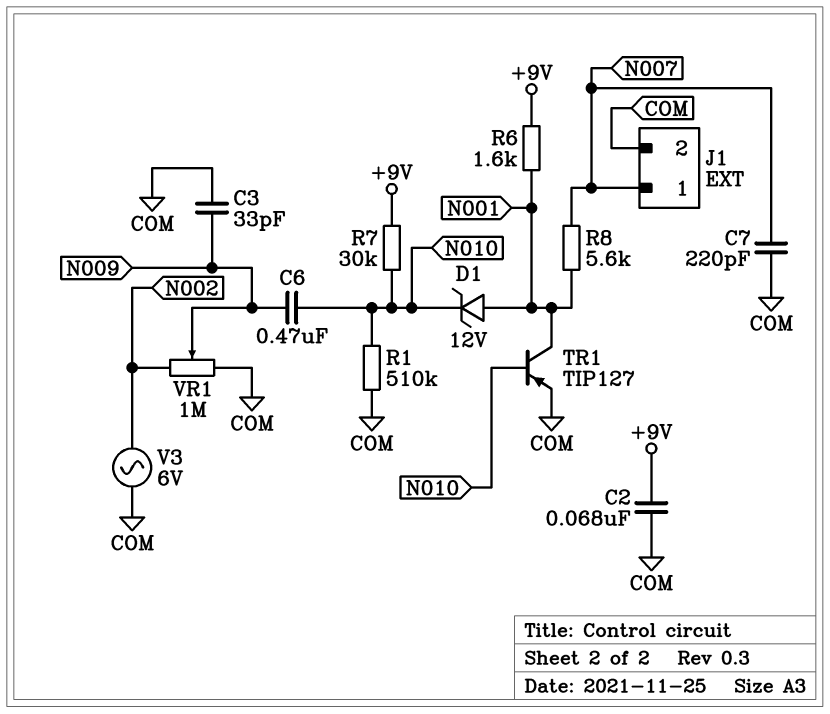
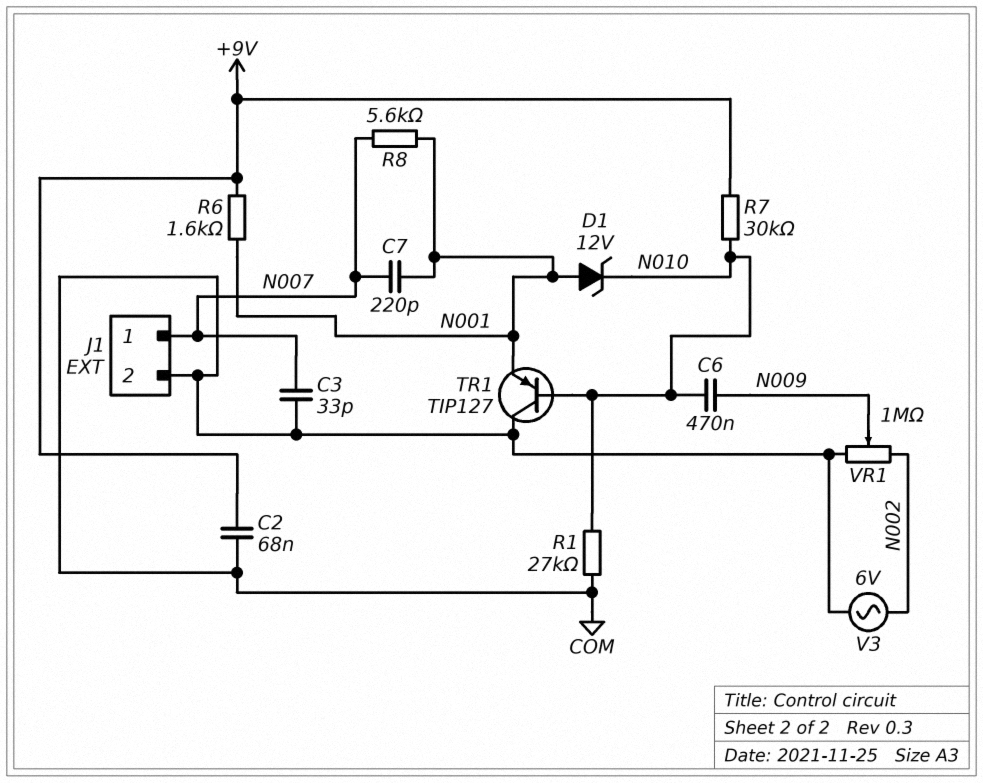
C3: 33pF (COM, N009) -> 33pF (COM, N007)
C7: 220pF (COM, N007) -> 220pF (N001, N007)
R1: 510k (COM, N010) -> 27k (COM, N010)
TR1: PNP TIP127 (B N010, C N001, E COM) -> PNP TIP127 (B N010, C COM, E N001)

